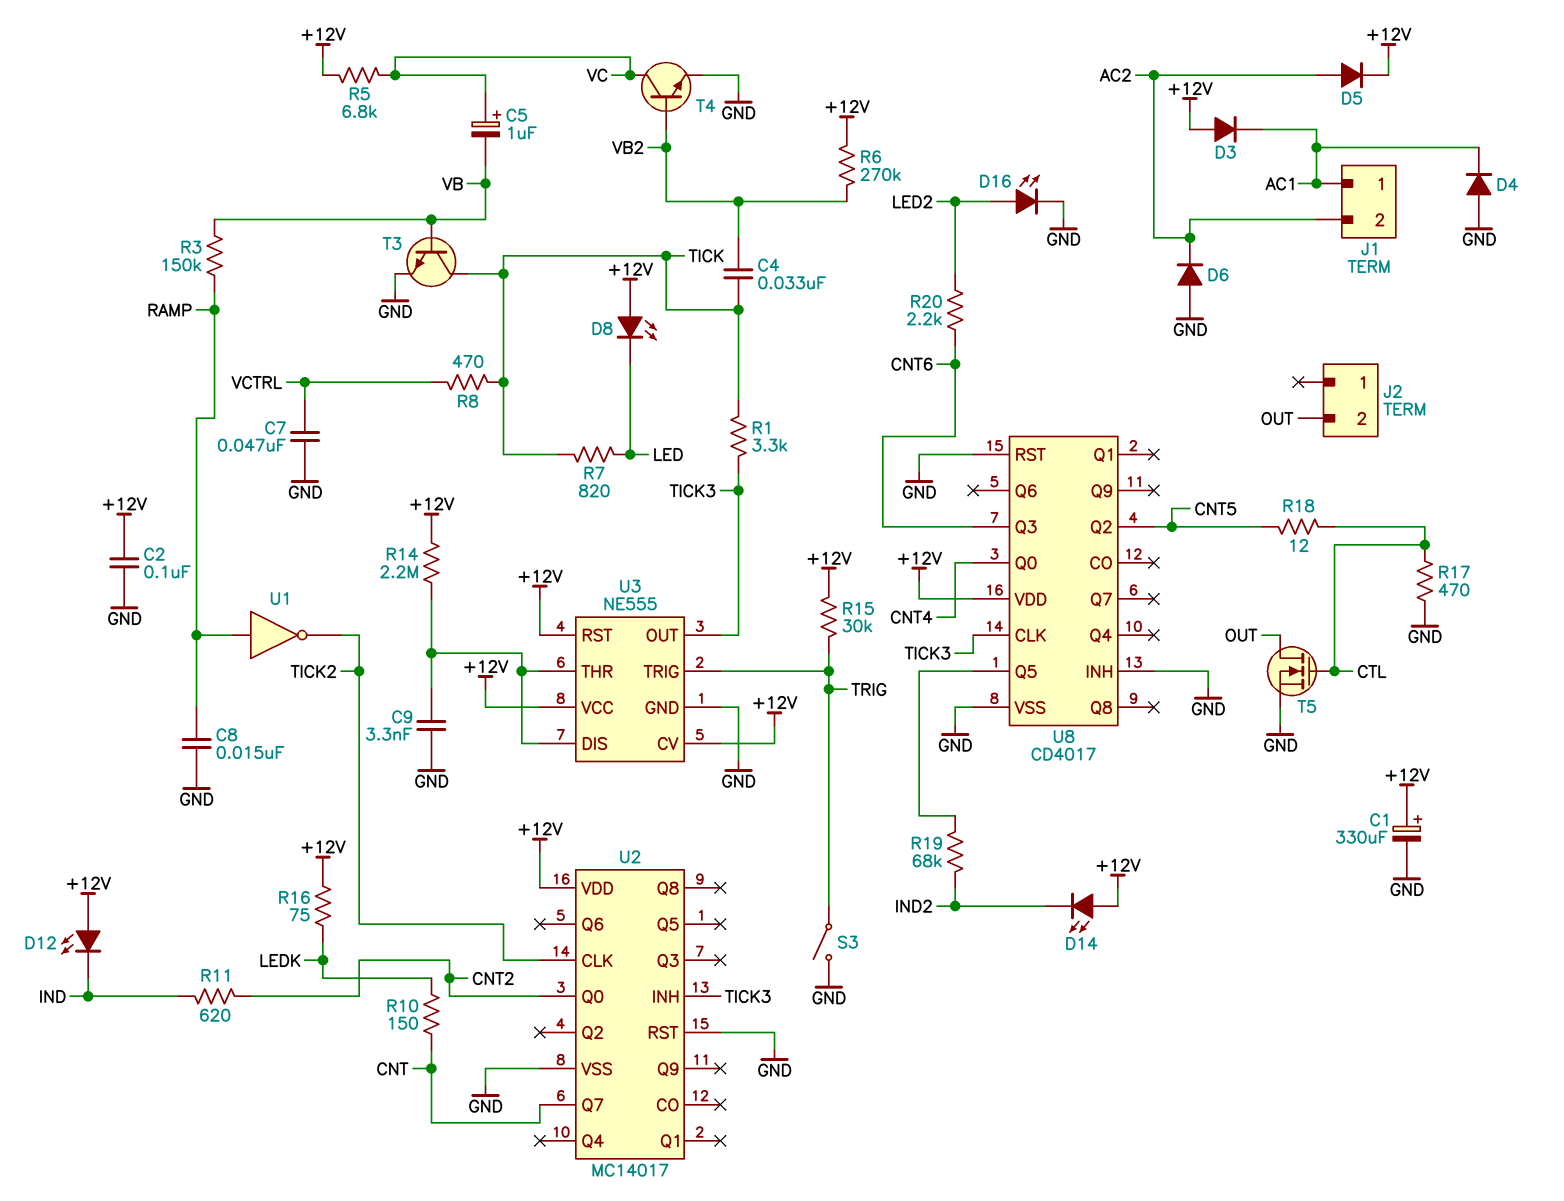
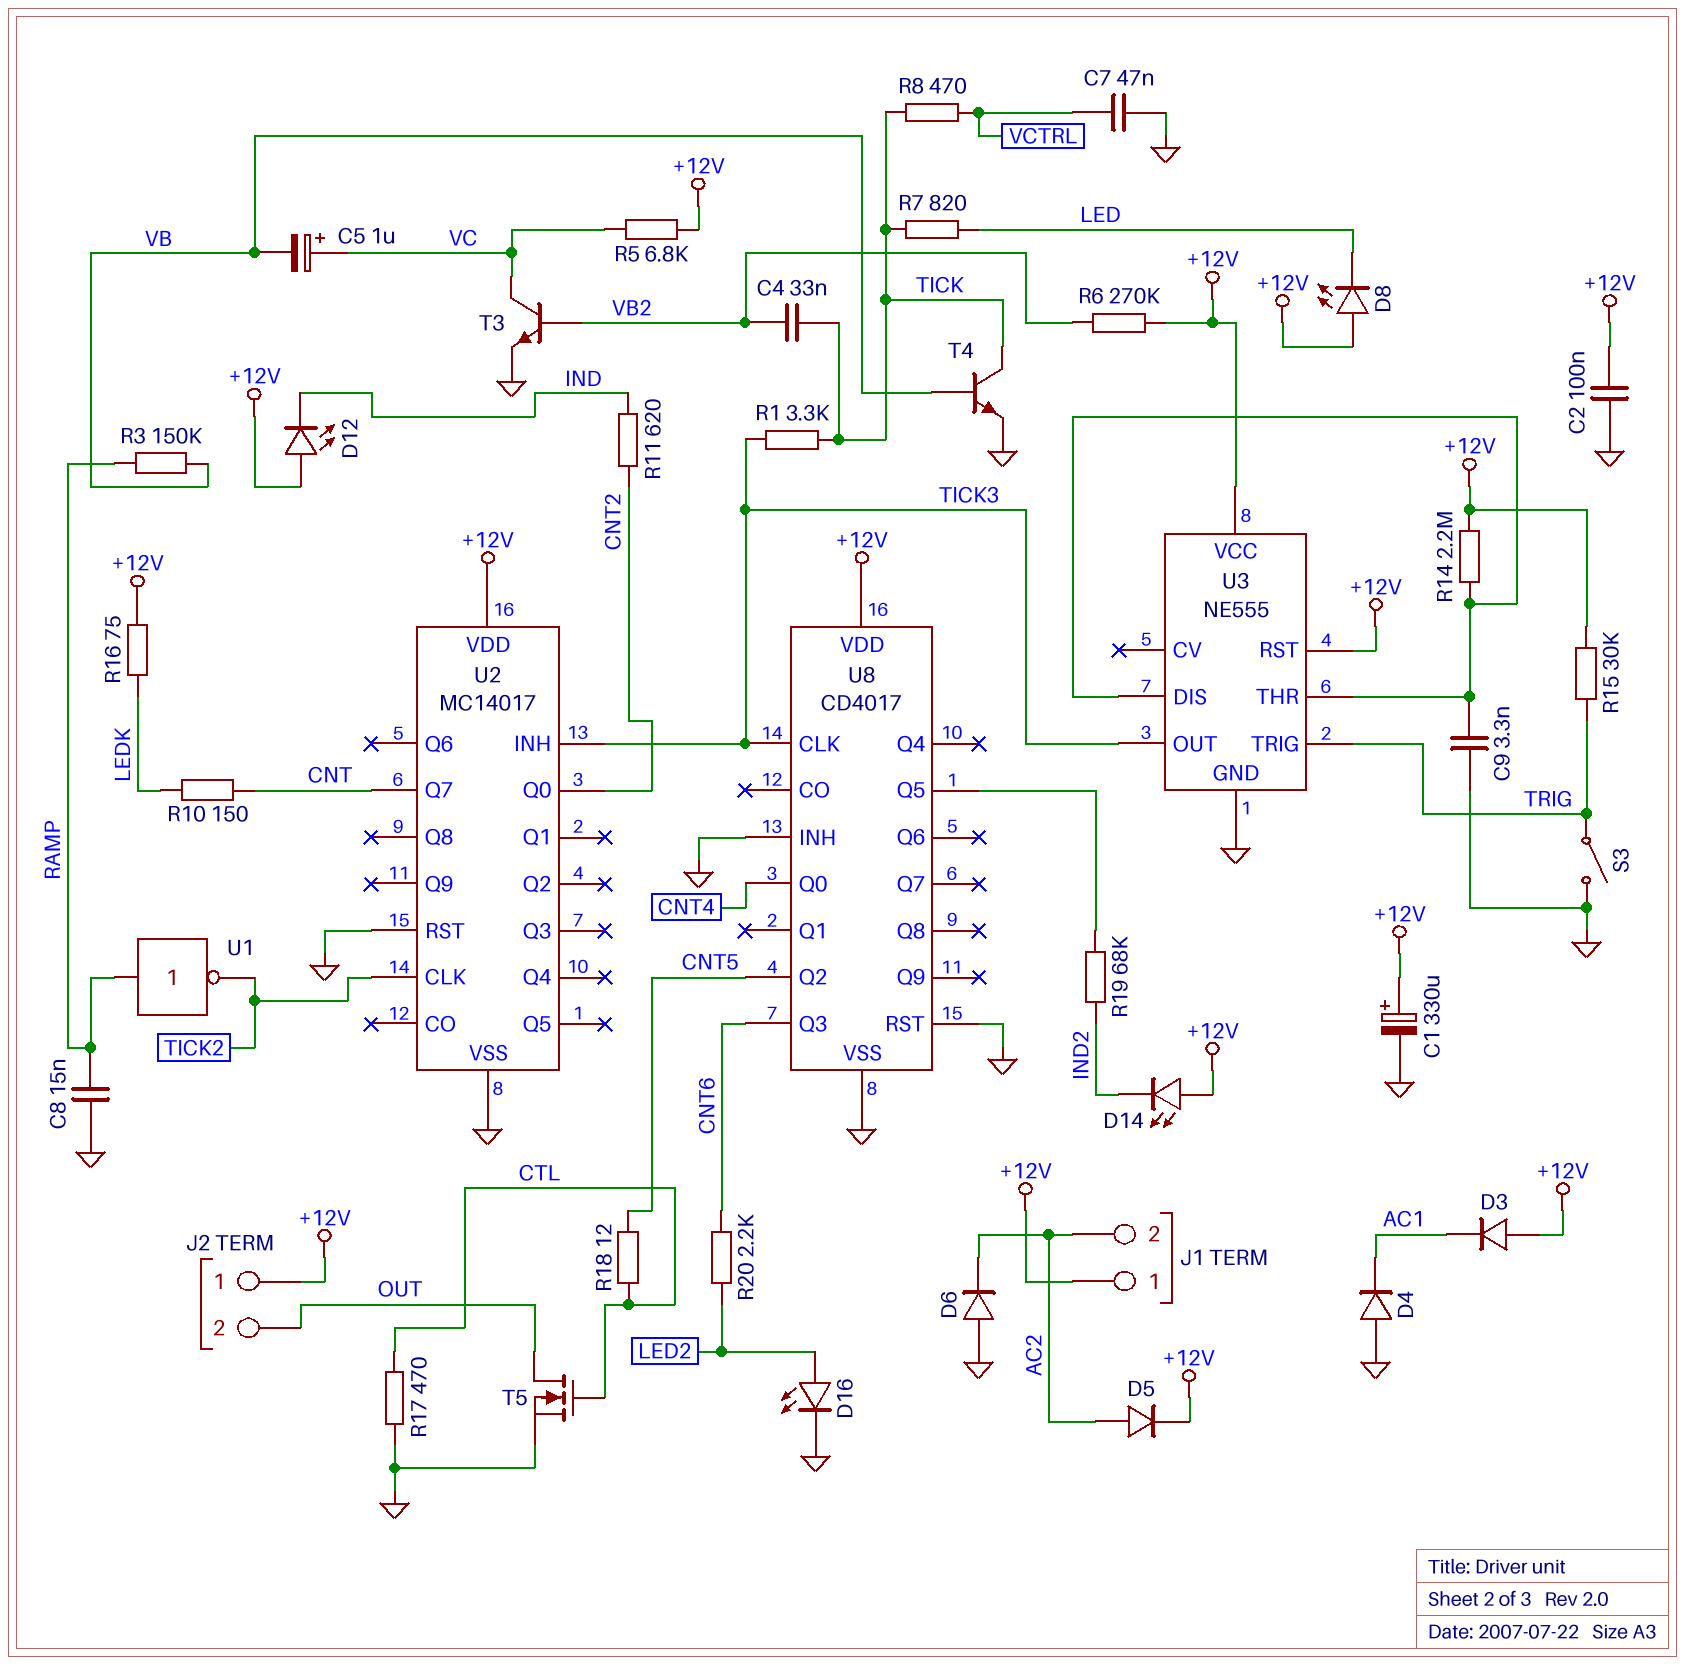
J1 pin 1: AC1 -> +12V
J2 pin 1: none -> +12V
T3: NPN (B VB, C TICK, E GND) -> NPN (B VB2, C VC, E GND)
T4: NPN (B VB2, C VC, E GND) -> NPN (B VB, C TICK, E GND)
U3 pin CV: +12V -> none

